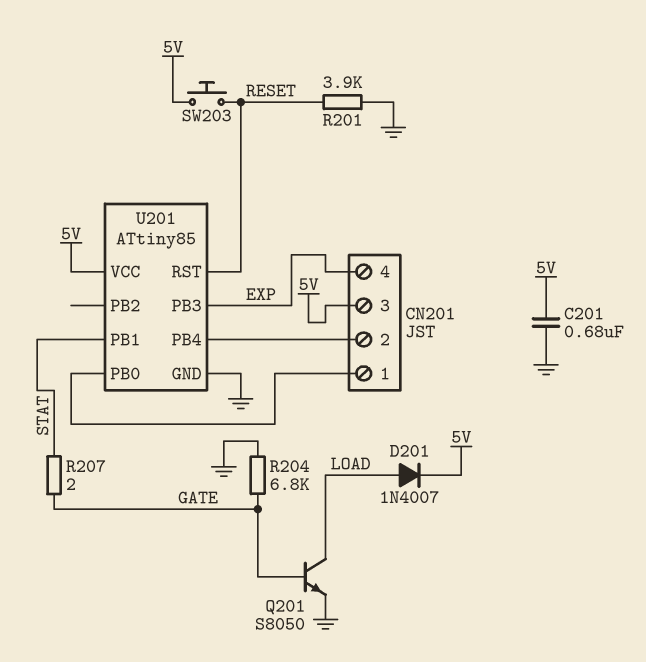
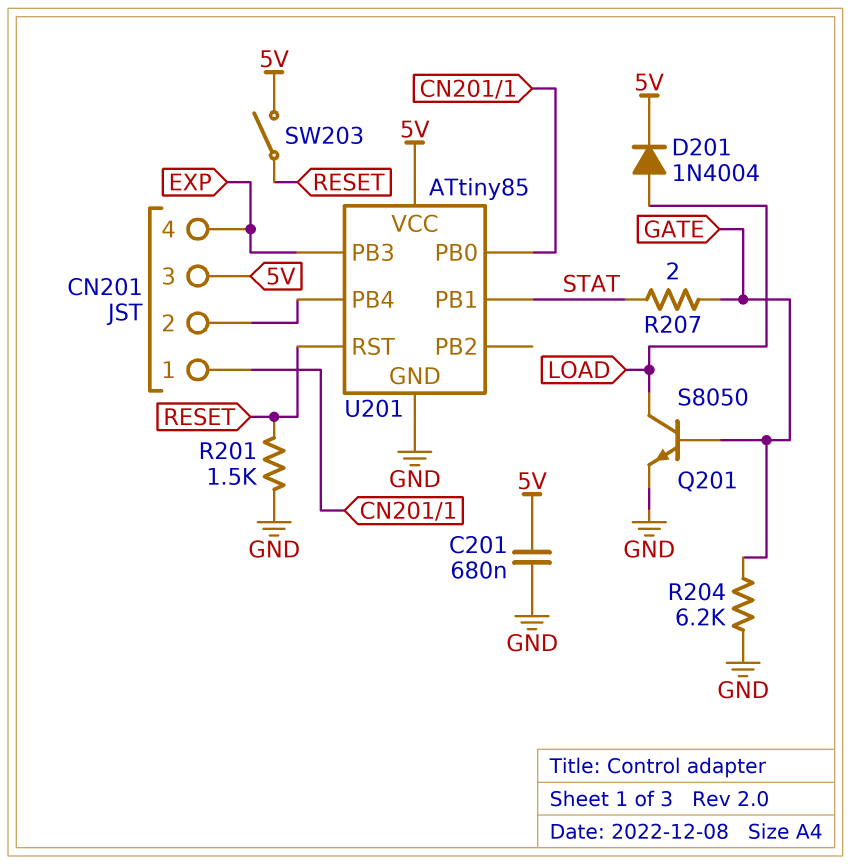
D201: diode 1N4007 (A LOAD, K 5V) -> diode 1N4004 (A LOAD, K 5V)
R201: 3.9k (GND, RESET) -> 1.5k (GND, RESET)
R204: 6.8k (GATE, GND) -> 6.2k (GATE, GND)
SW203: button (5V, RESET) -> switch (5V, RESET)

